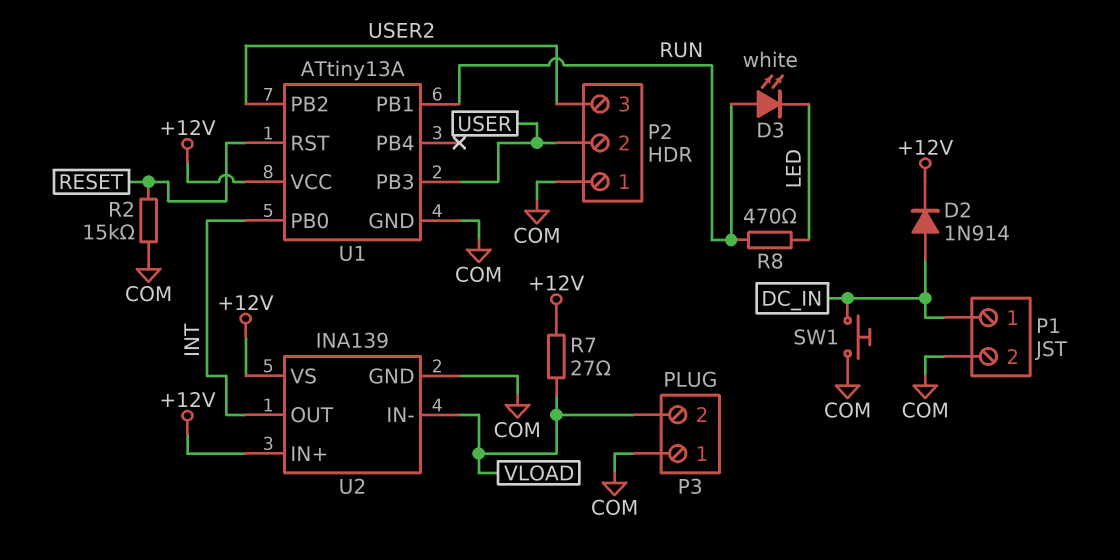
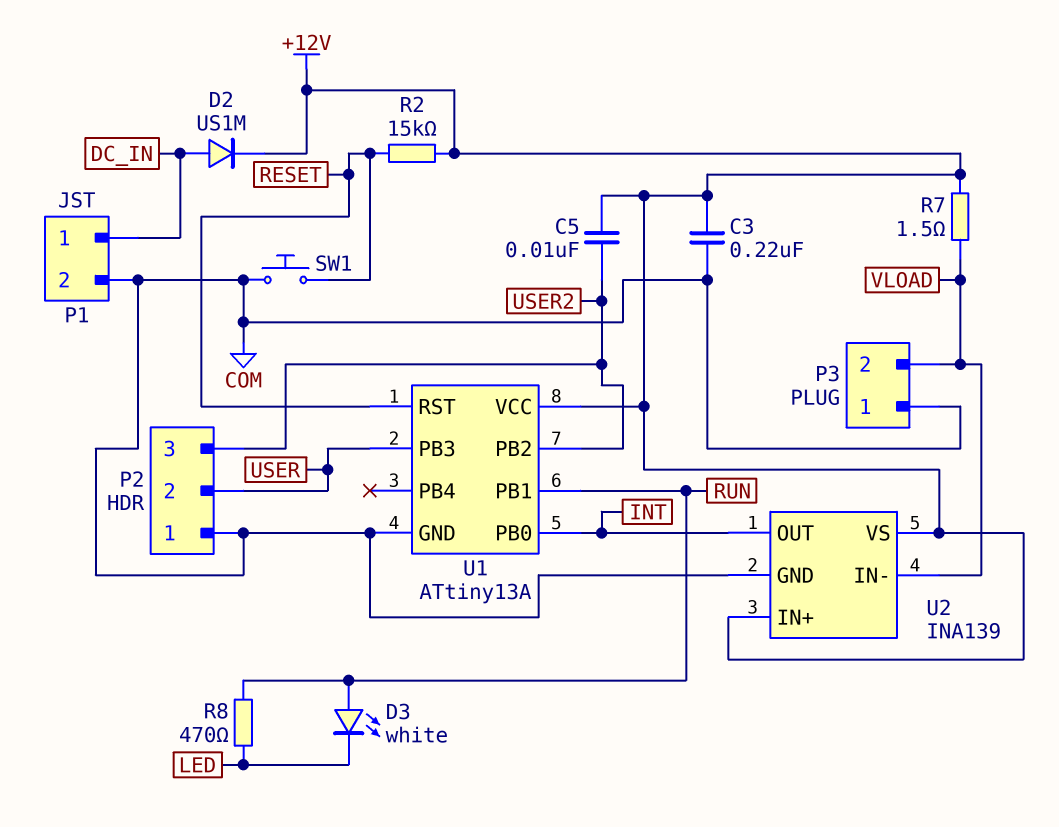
C3: none -> 220nF (+12V, COM)
C5: none -> 10nF (+12V, USER2)
D2: diode 1N914 (A DC_IN, K +12V) -> diode US1M (A DC_IN, K +12V)
R2: 15k (COM, RESET) -> 15k (+12V, RESET)
R7: 27 (+12V, VLOAD) -> 1.5 (+12V, VLOAD)
SW1: button (COM, DC_IN) -> button (COM, RESET)

